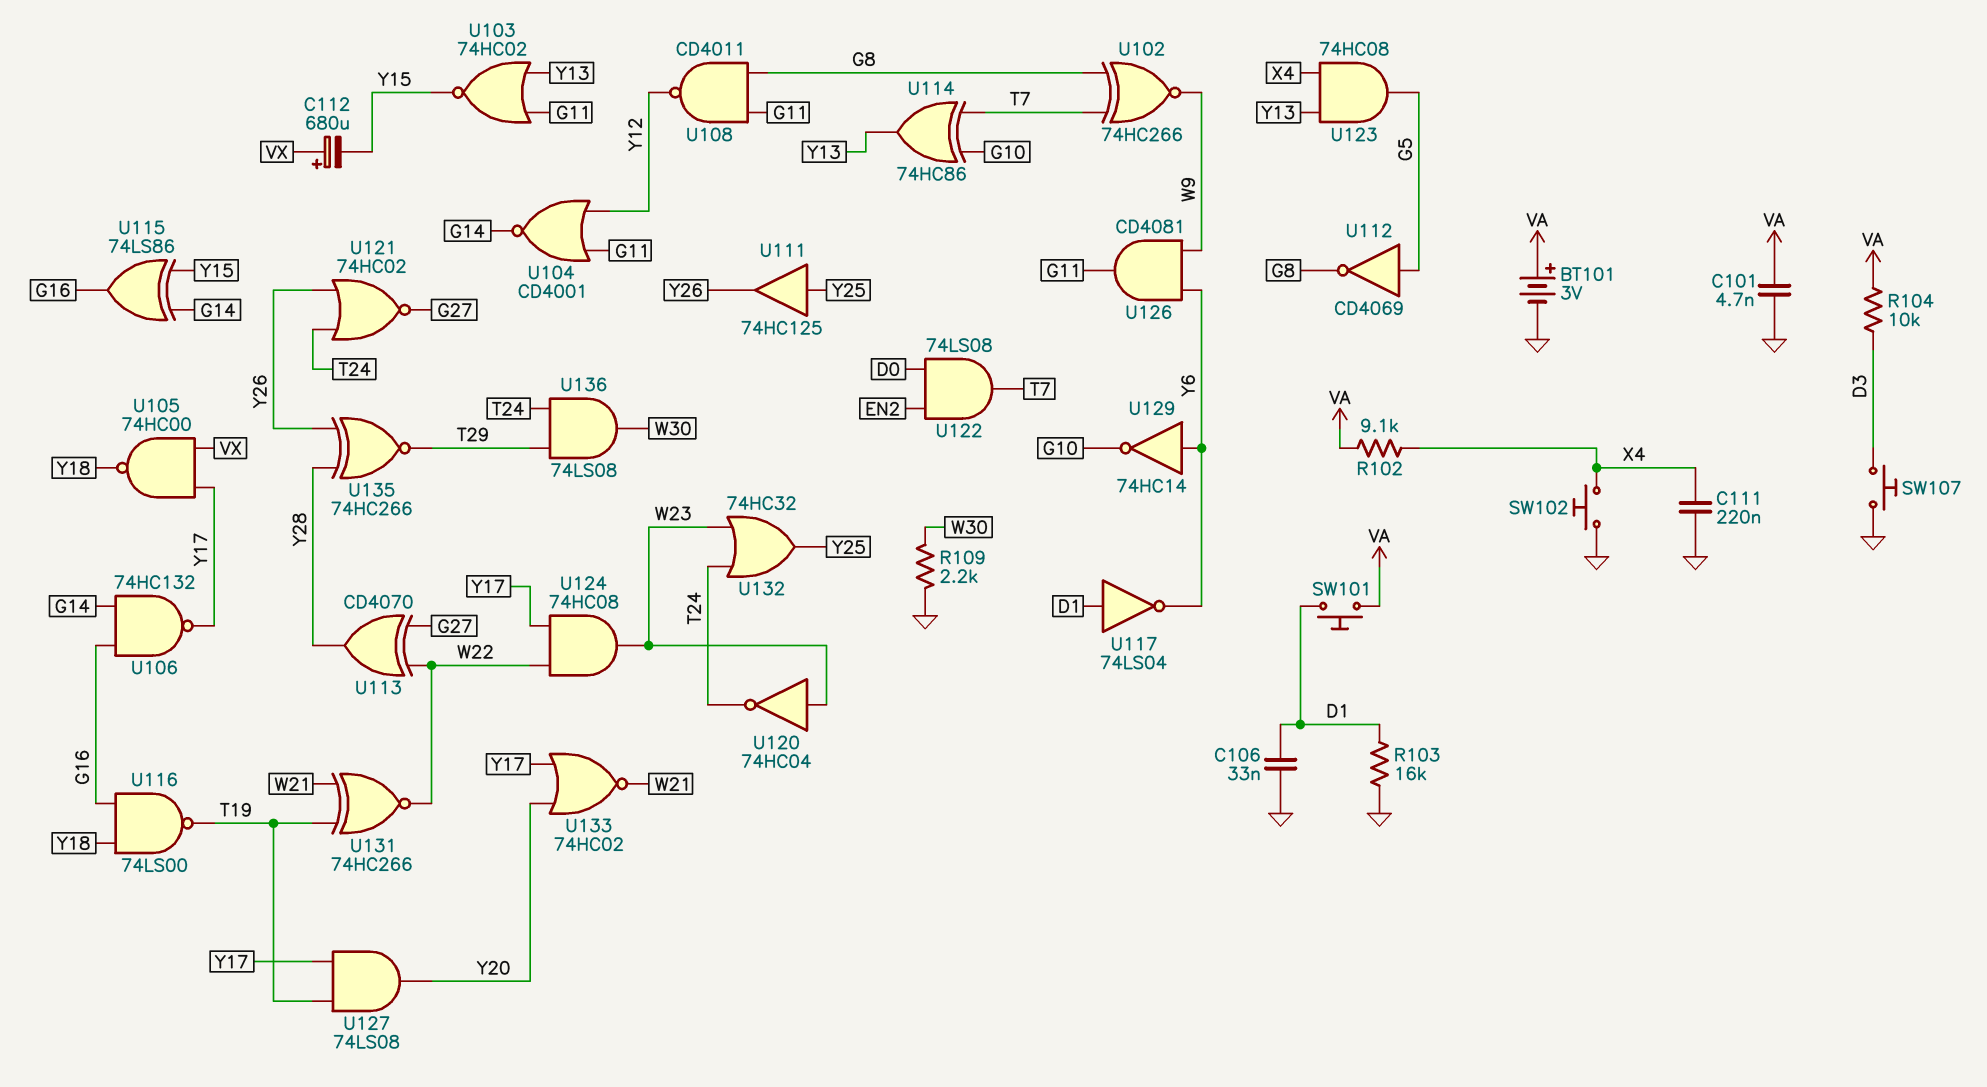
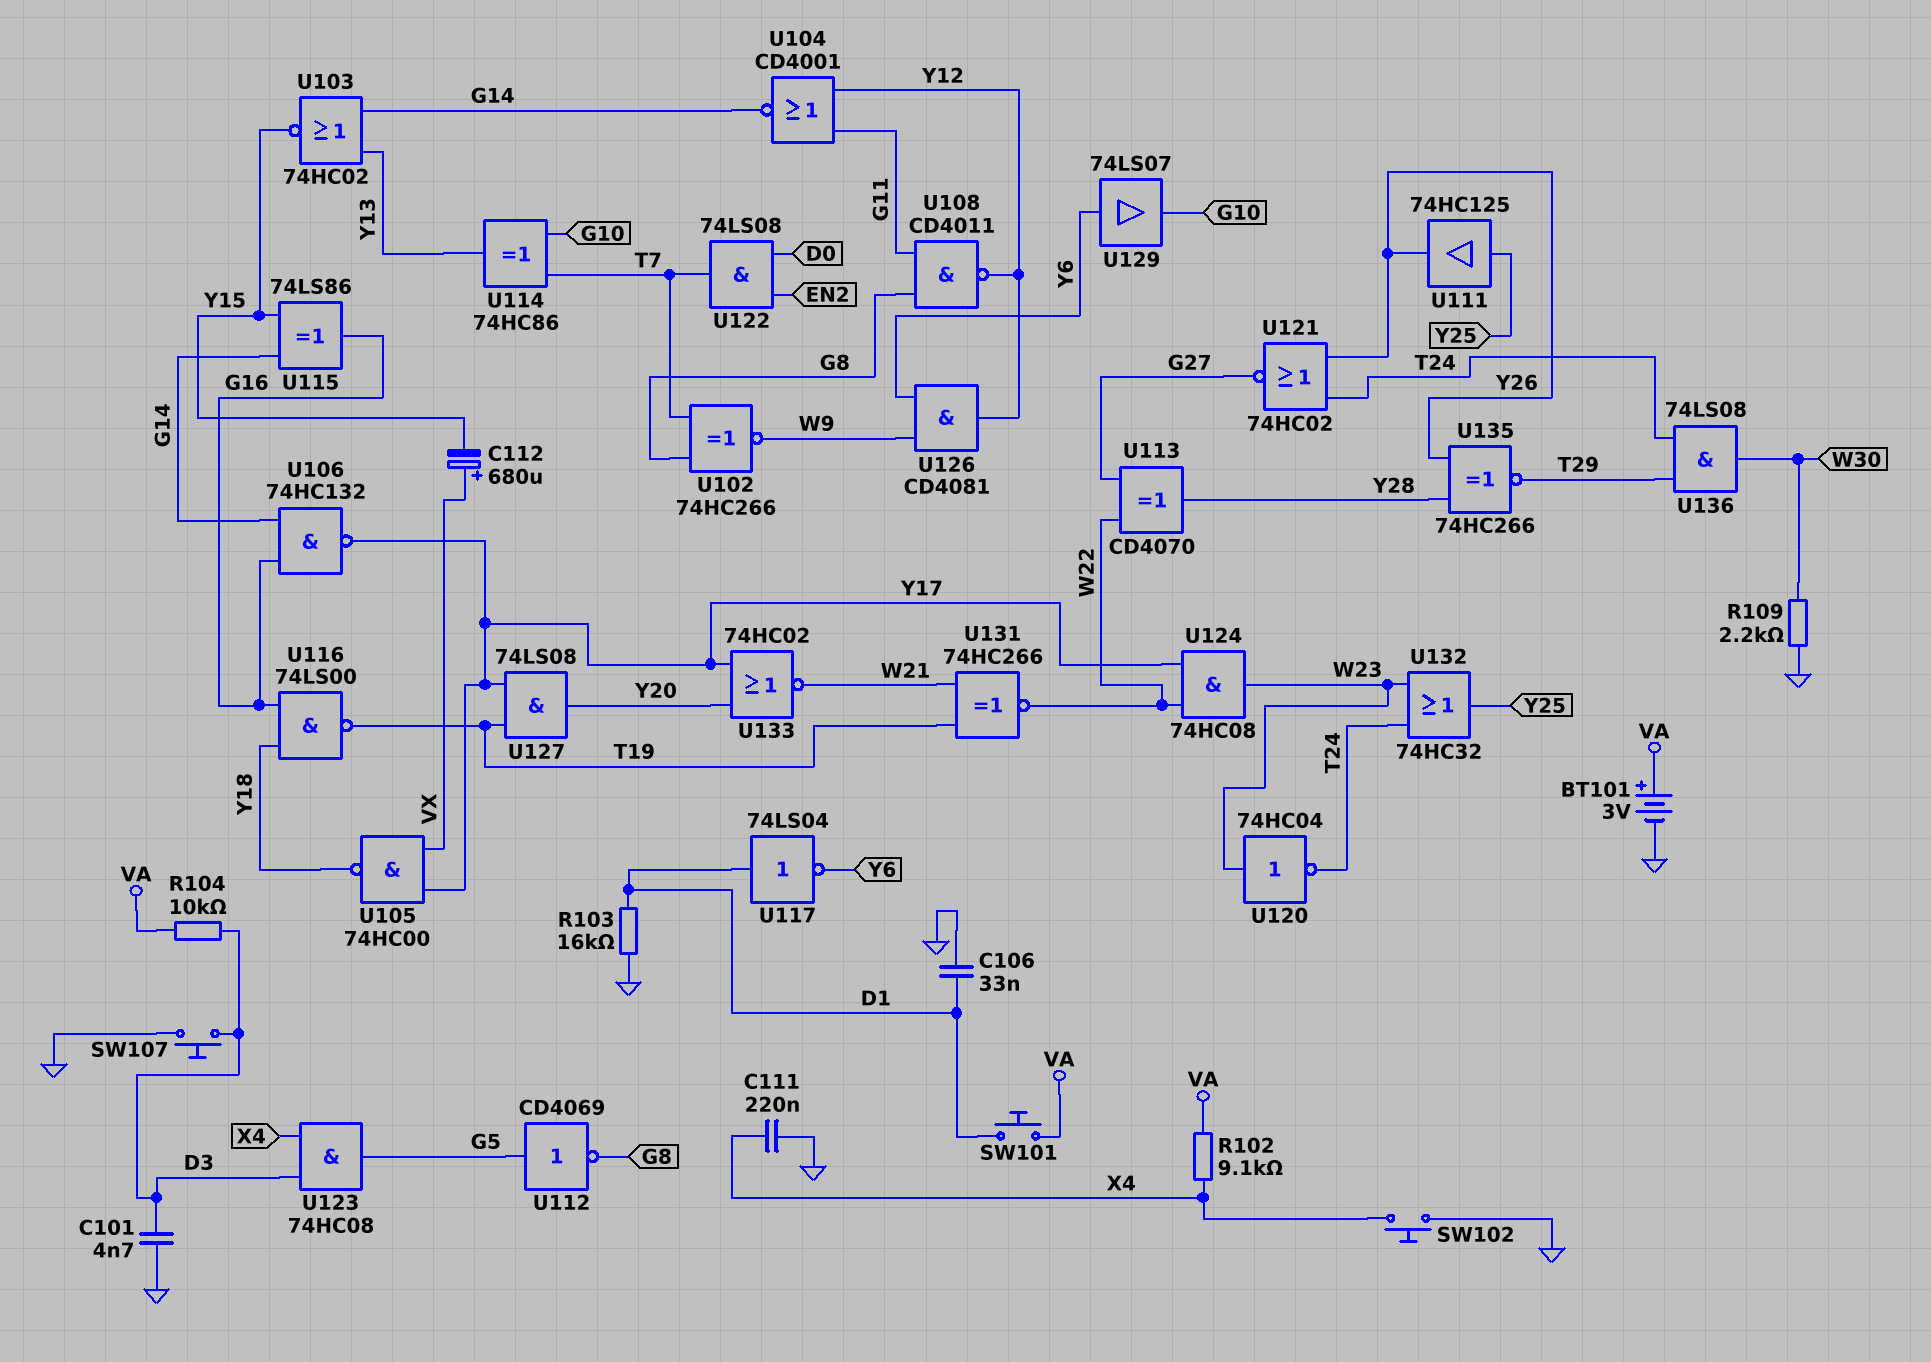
C101: 4.7nF (GND, VA) -> 4.7nF (D3, GND)
U103: NOR 74HC02 (in G11, in Y13, out Y15) -> NOR 74HC02 (in G14, in Y13, out Y15)
U123: AND 74HC08 (in X4, in Y13, out G5) -> AND 74HC08 (in D3, in X4, out G5)
U126: AND CD4081 (in W9, in Y6, out G11) -> AND CD4081 (in W9, in Y6, out Y12)
U129: NOT 74HC14 (in Y6, out G10) -> buffer 74LS07 (in Y6, out G10)

